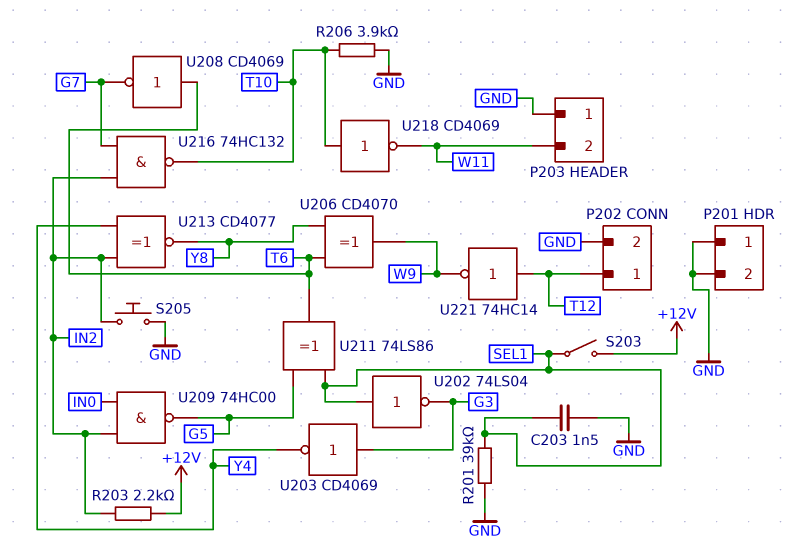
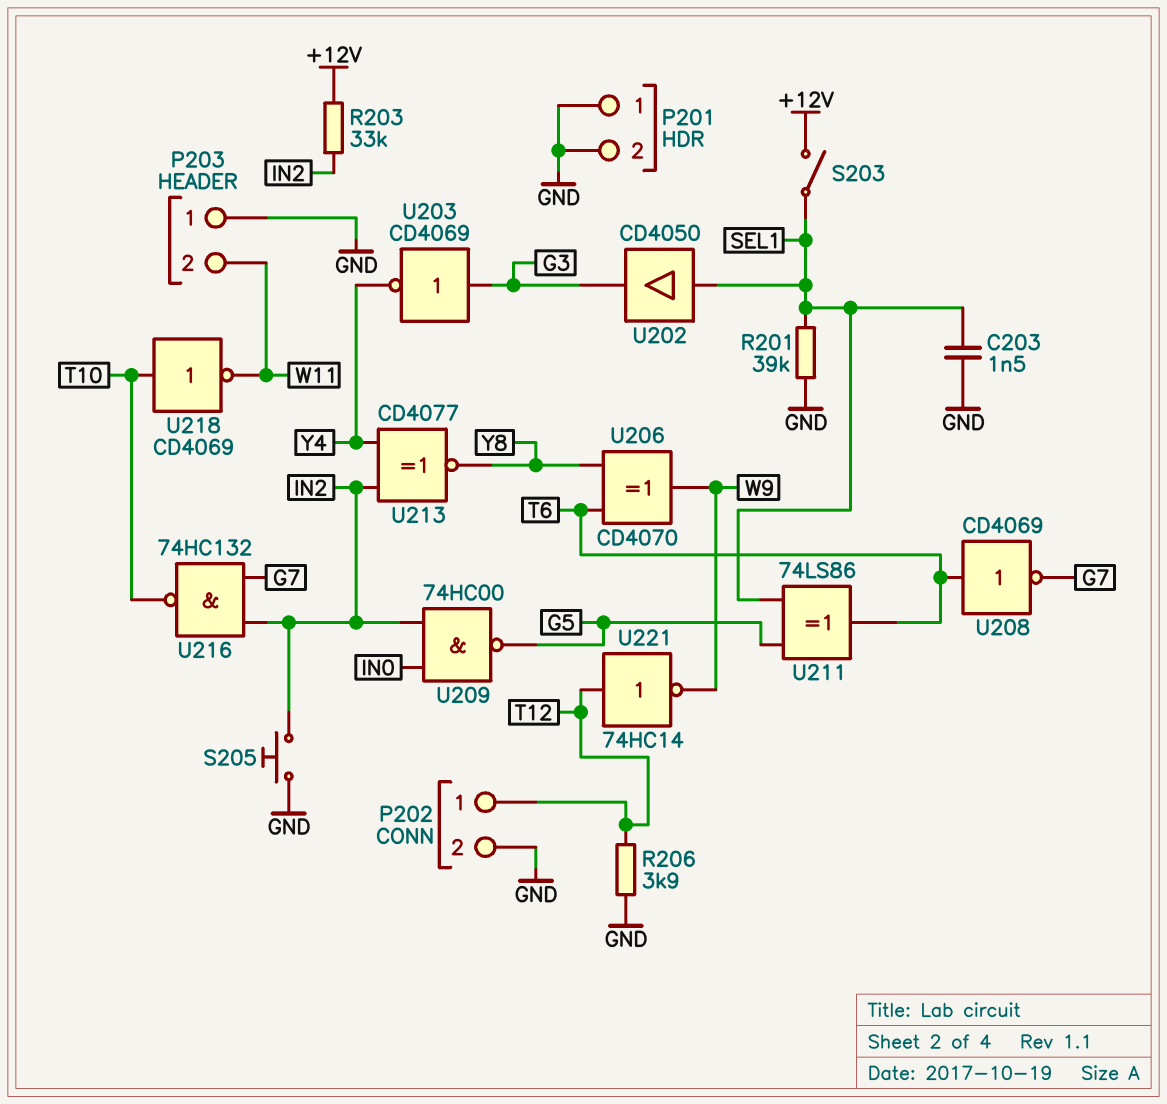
R203: 2.2k (+12V, IN2) -> 33k (+12V, IN2)
R206: 3.9k (GND, T10) -> 3.9k (GND, T12)
U202: NOT 74LS04 (in SEL1, out G3) -> buffer CD4050 (in SEL1, out G3)

